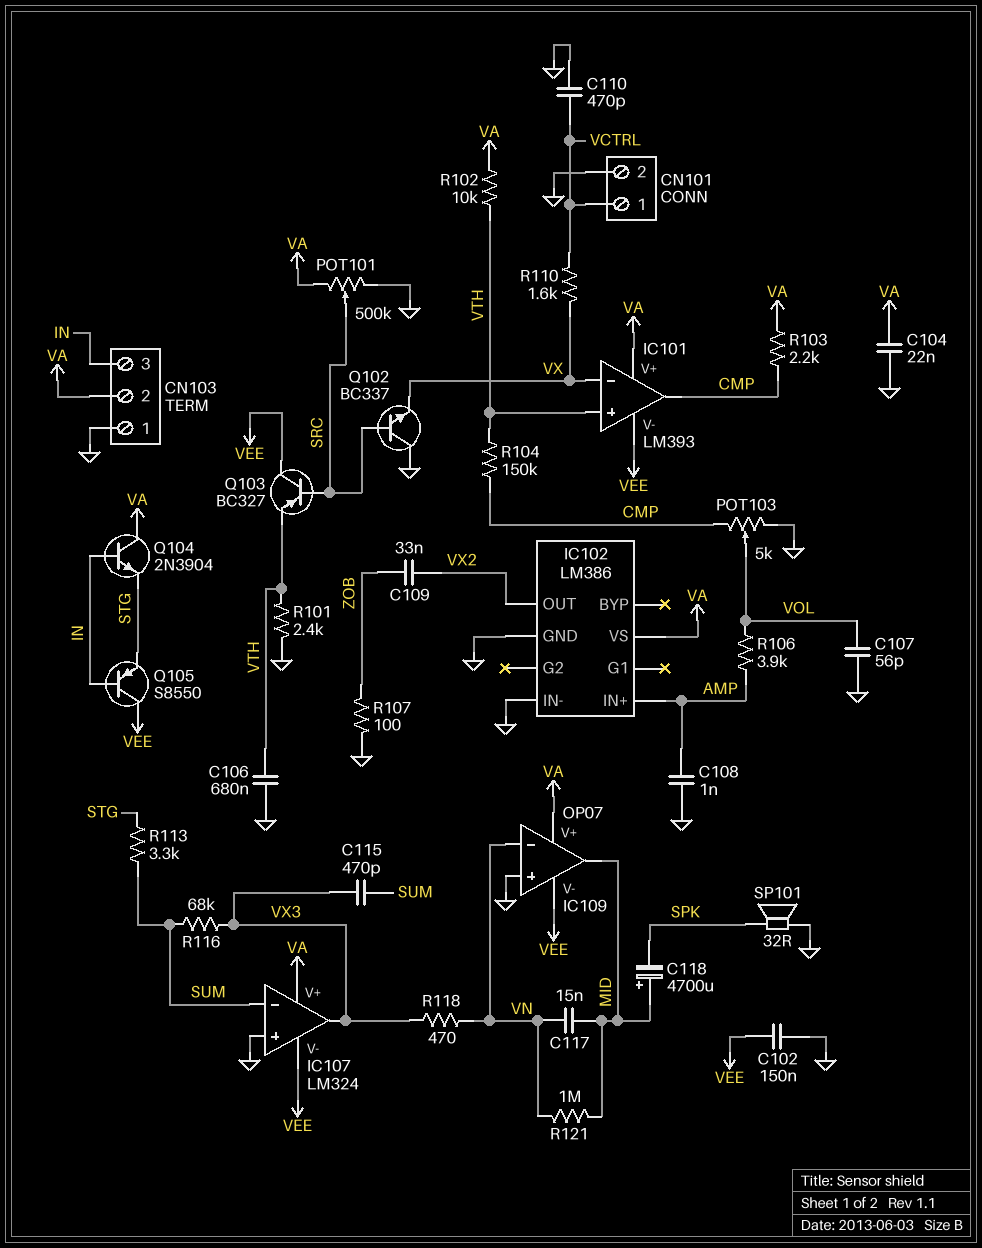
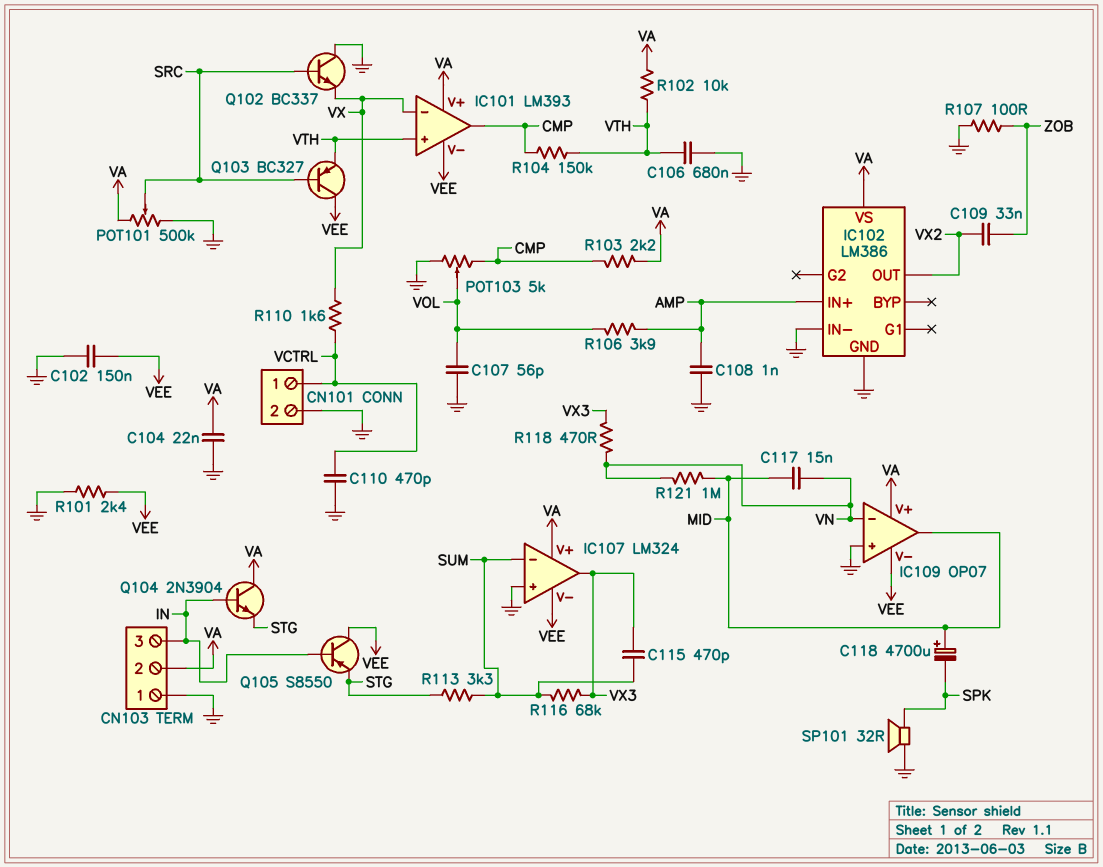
R101: 2.4k (GND, VTH) -> 2.4k (GND, VEE)

